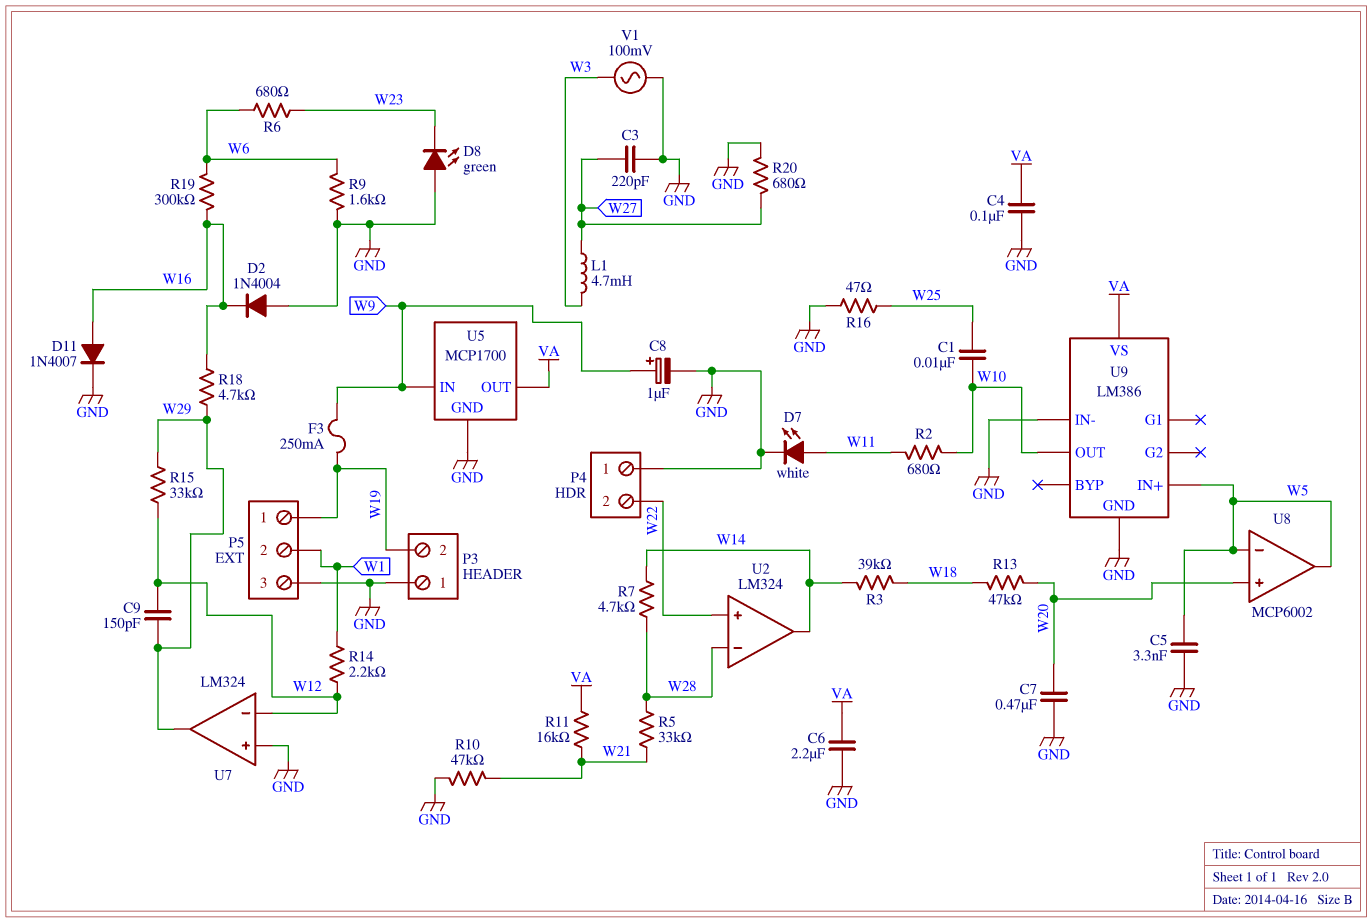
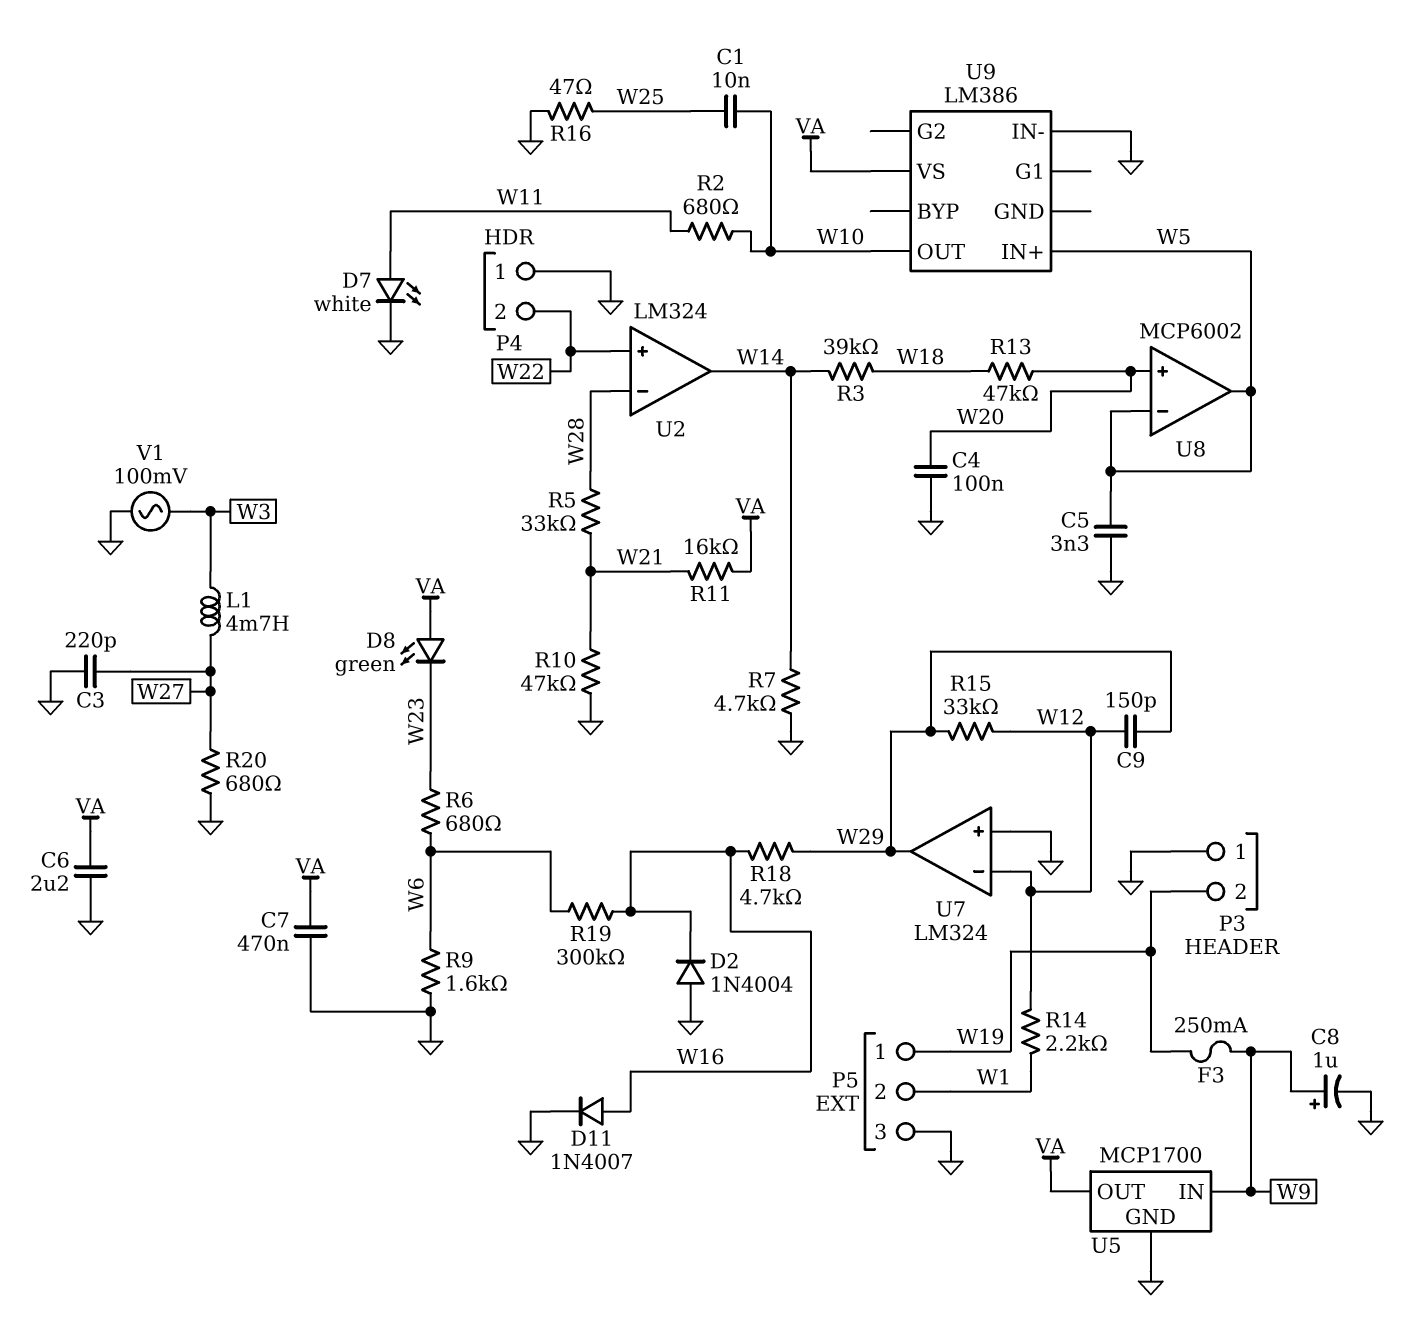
C4: 100nF (GND, VA) -> 100nF (GND, W20)
C7: 470nF (GND, W20) -> 470nF (GND, VA)
D8: LED green (A GND, K W23) -> LED green (A VA, K W23)
R7: 4.7k (W14, W28) -> 4.7k (GND, W14)
U9 pin GND: GND -> none

